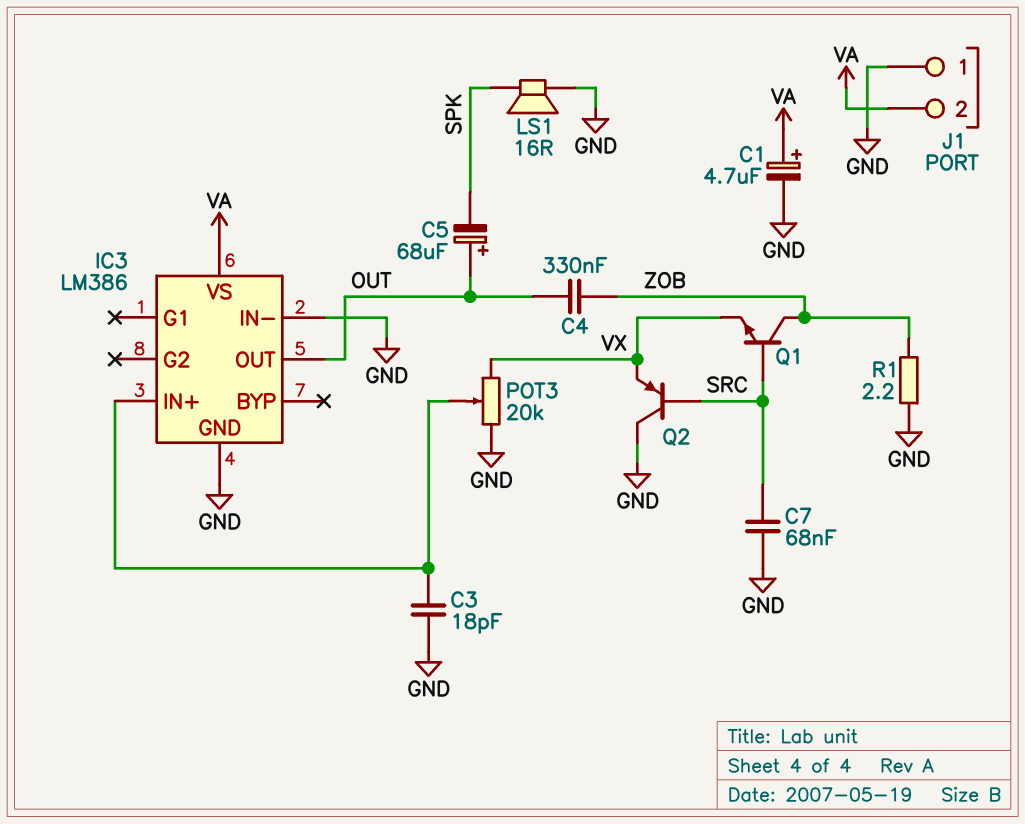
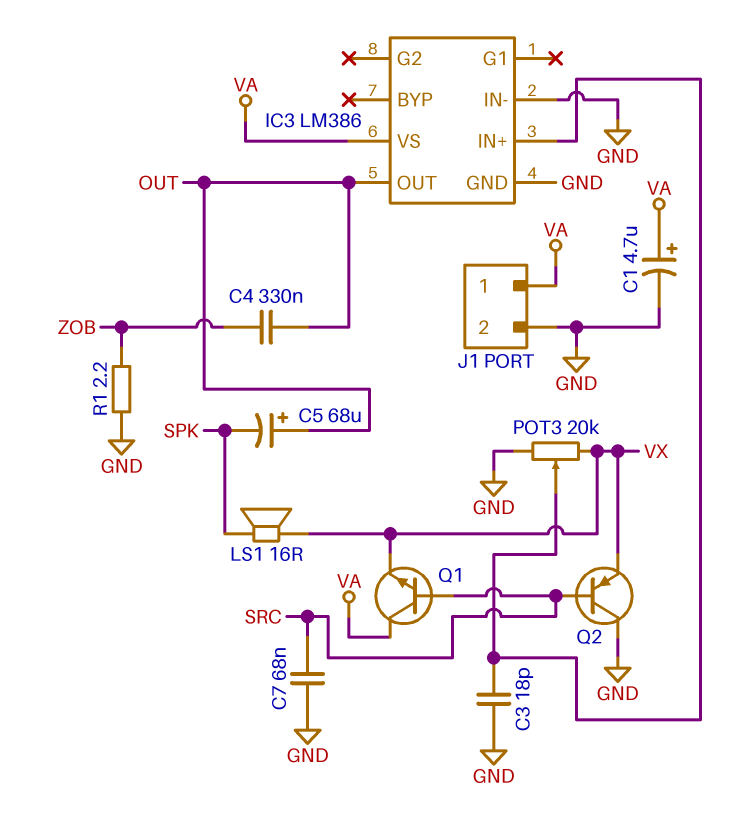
J1 pin 1: GND -> VA
J1 pin 2: VA -> GND
LS1: speaker 16R (GND, SPK) -> speaker 16R (SPK, VX)
Q1: NPN (B SRC, C ZOB, E VX) -> NPN (B SRC, C VA, E VX)

